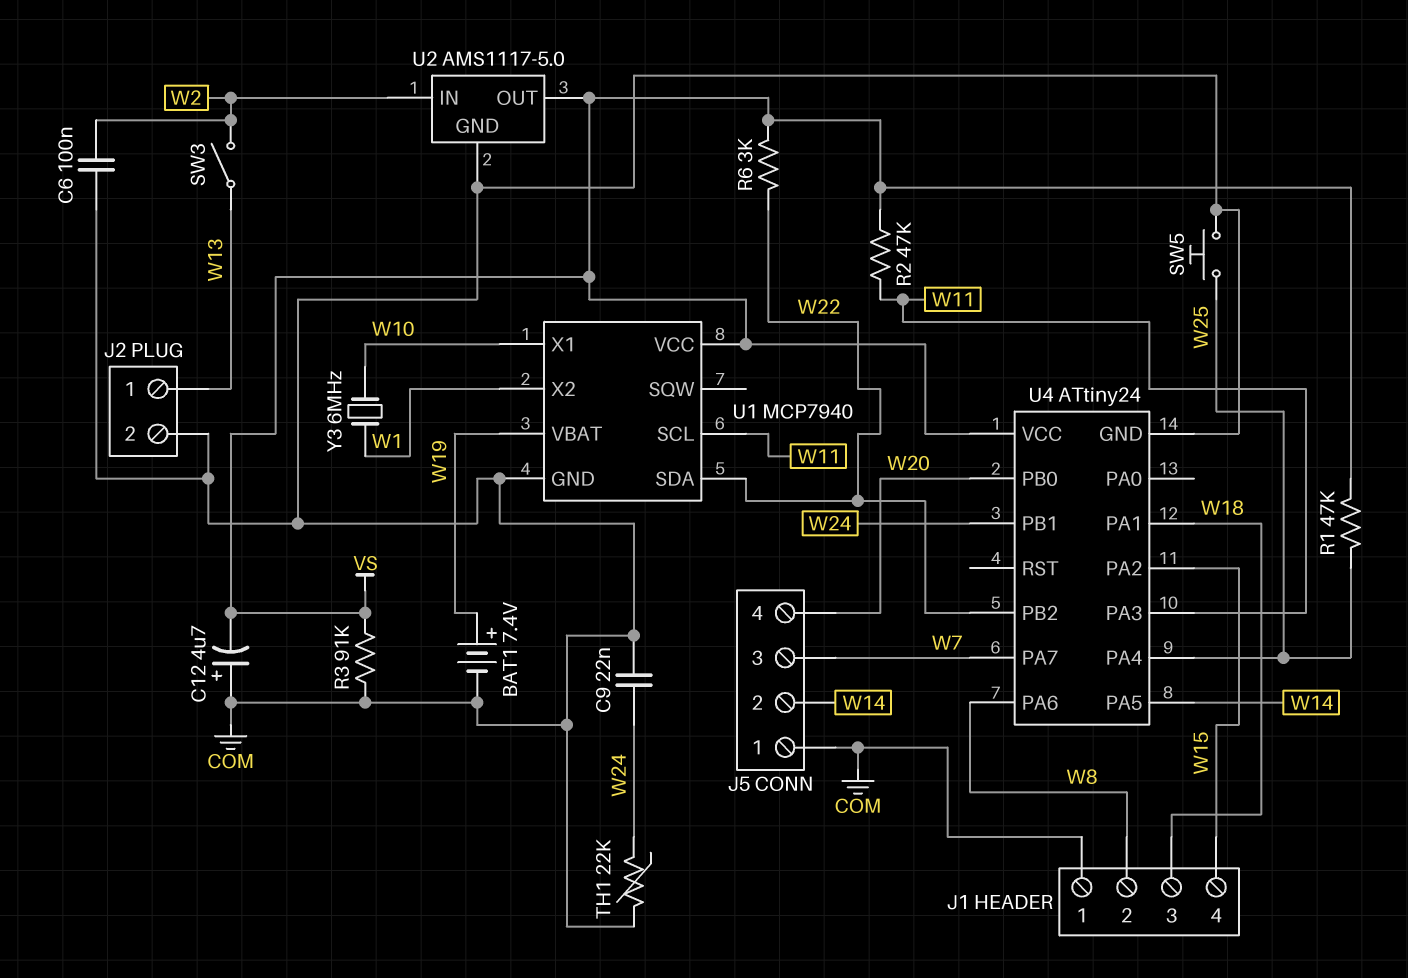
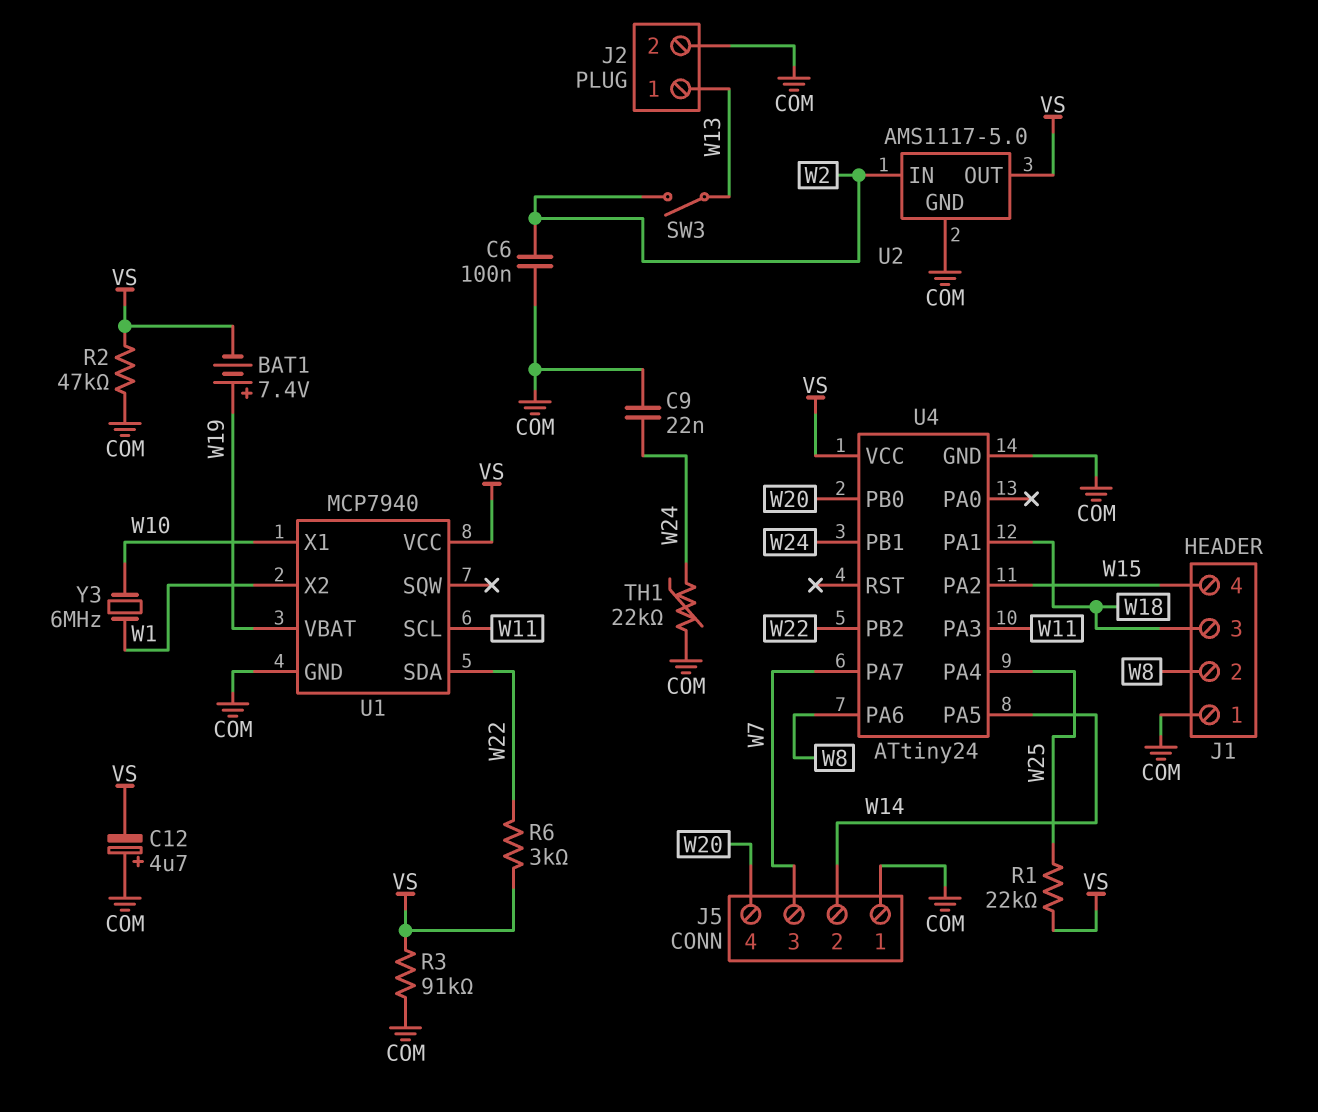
BAT1: 7.4V (plus W19, minus COM) -> 7.4V (plus W19, minus VS)
R1: 47k (VS, W25) -> 22k (VS, W25)
R2: 47k (VS, W11) -> 47k (COM, VS)
SW5: button (COM, W25) -> none

